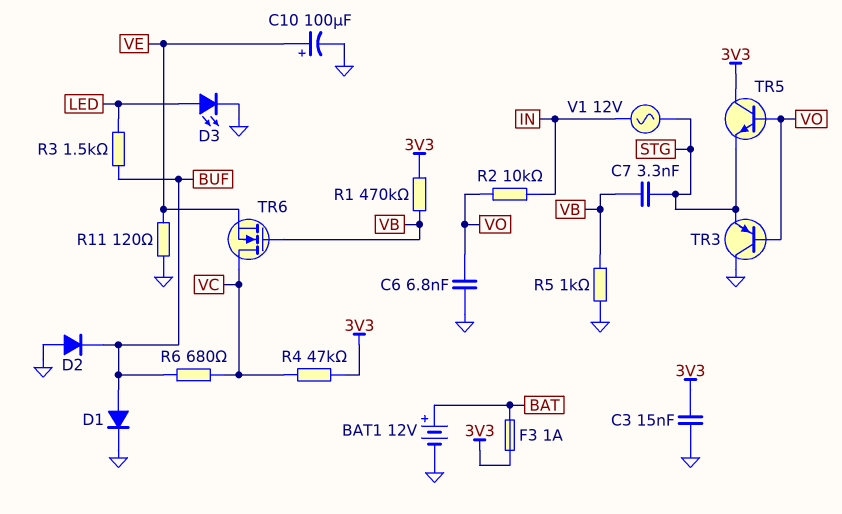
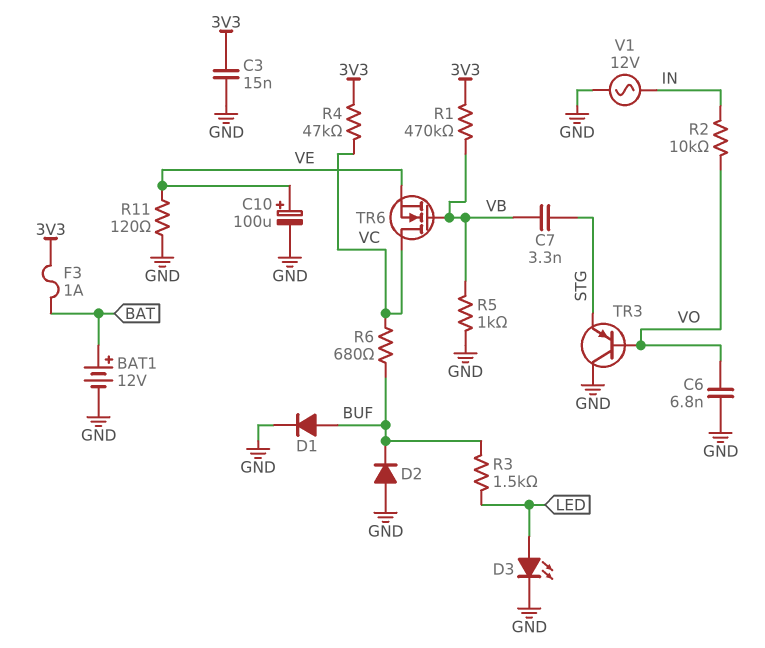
TR5: NPN (B VO, C 3V3, E STG) -> none
V1: AC 12V (IN, STG) -> AC 12V (GND, IN)

